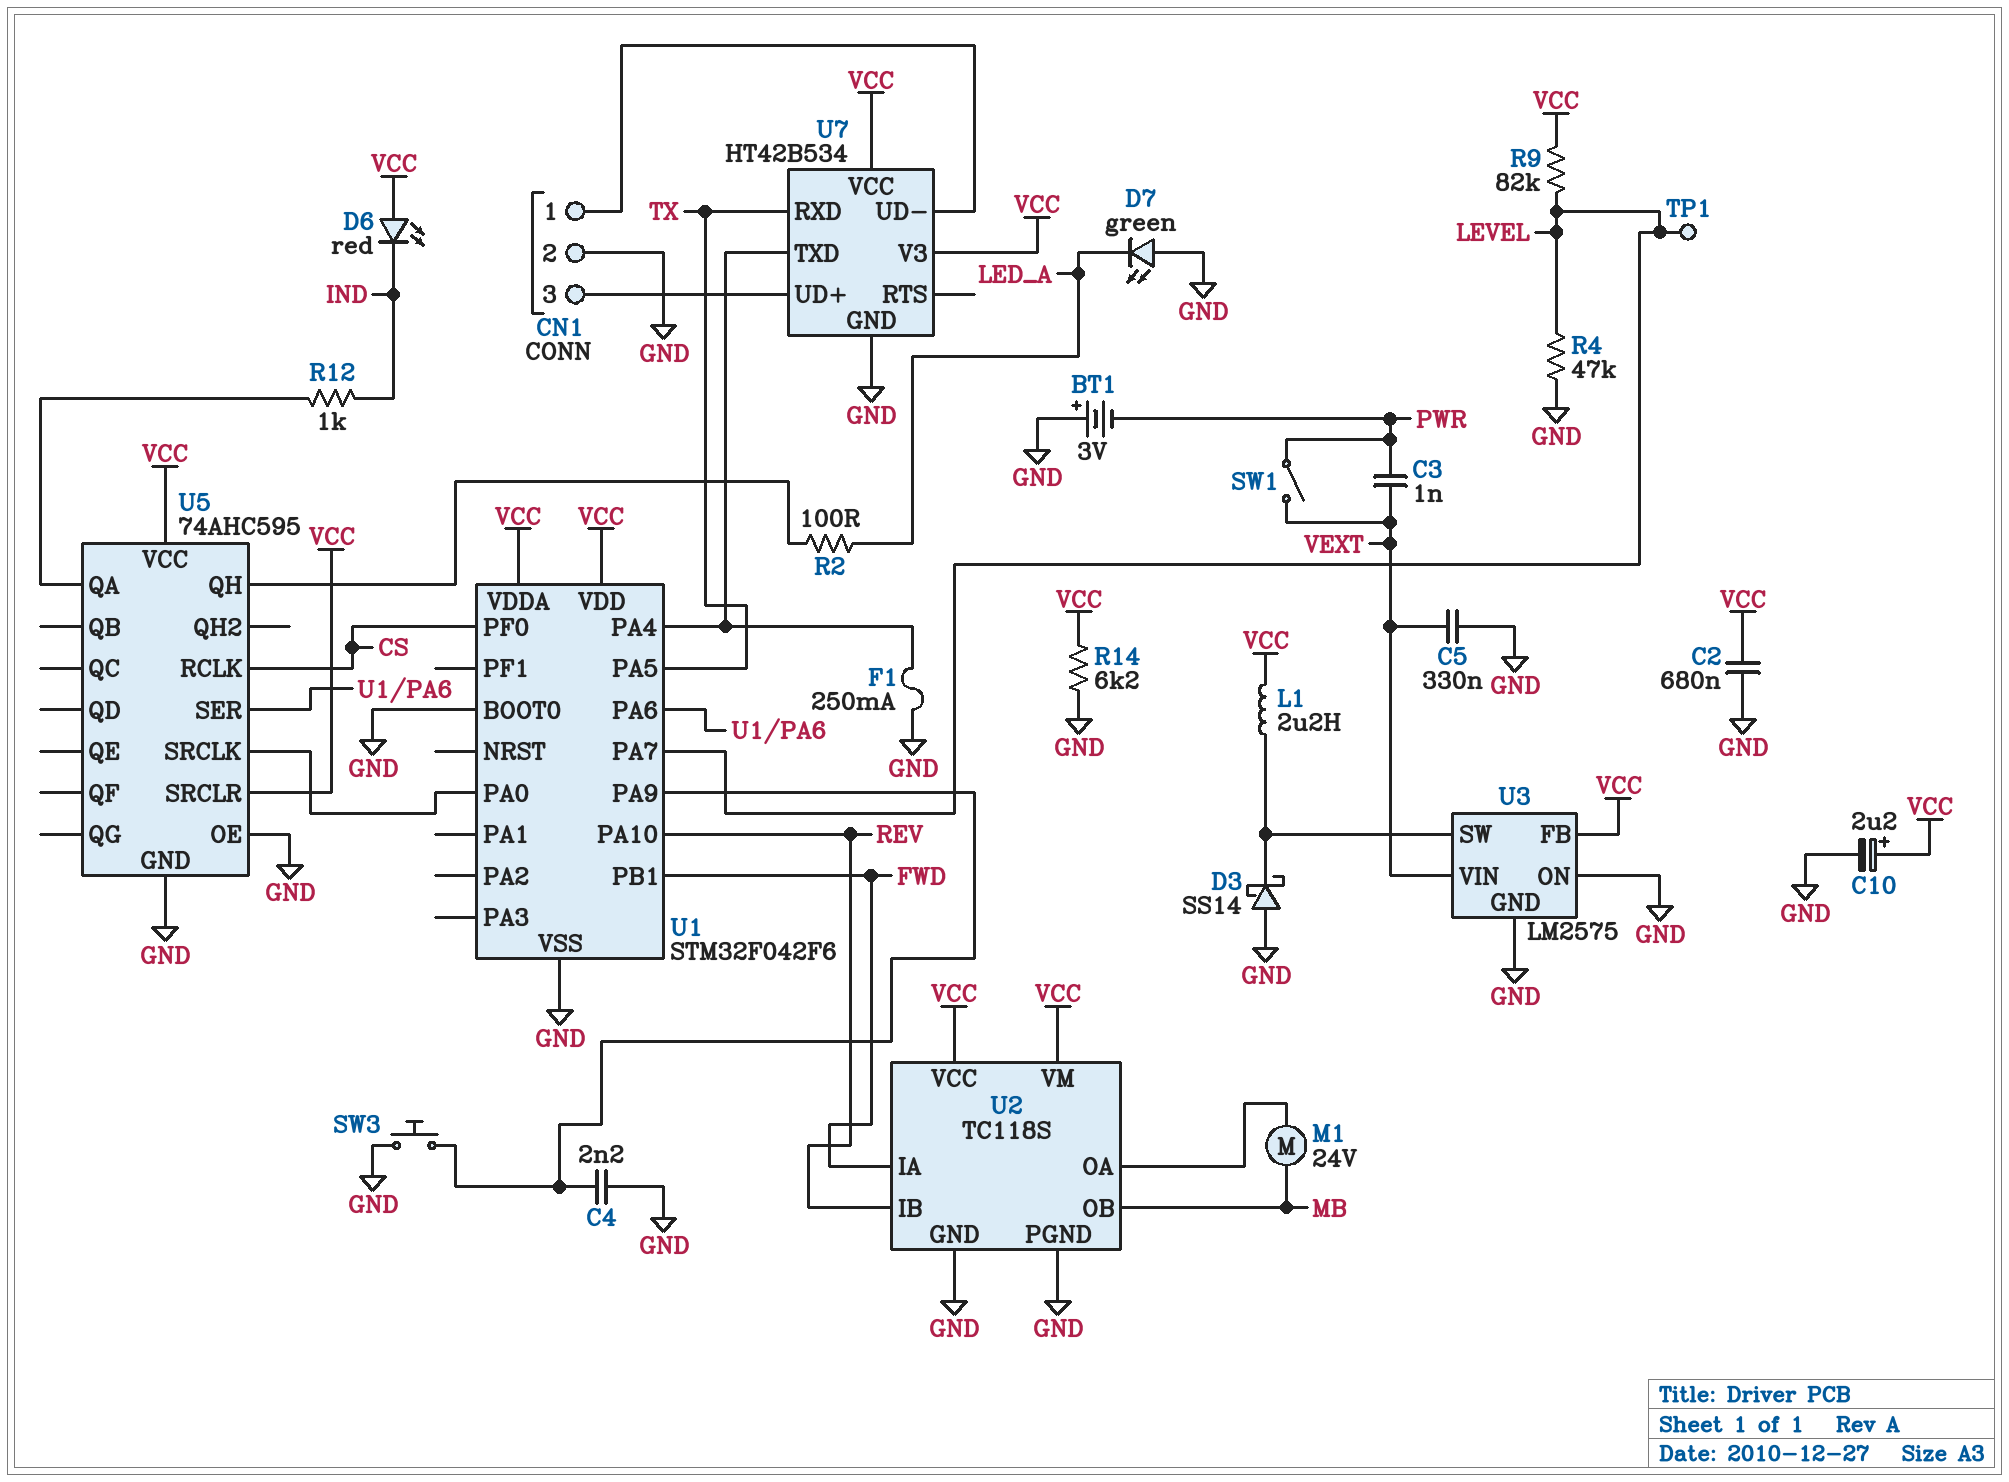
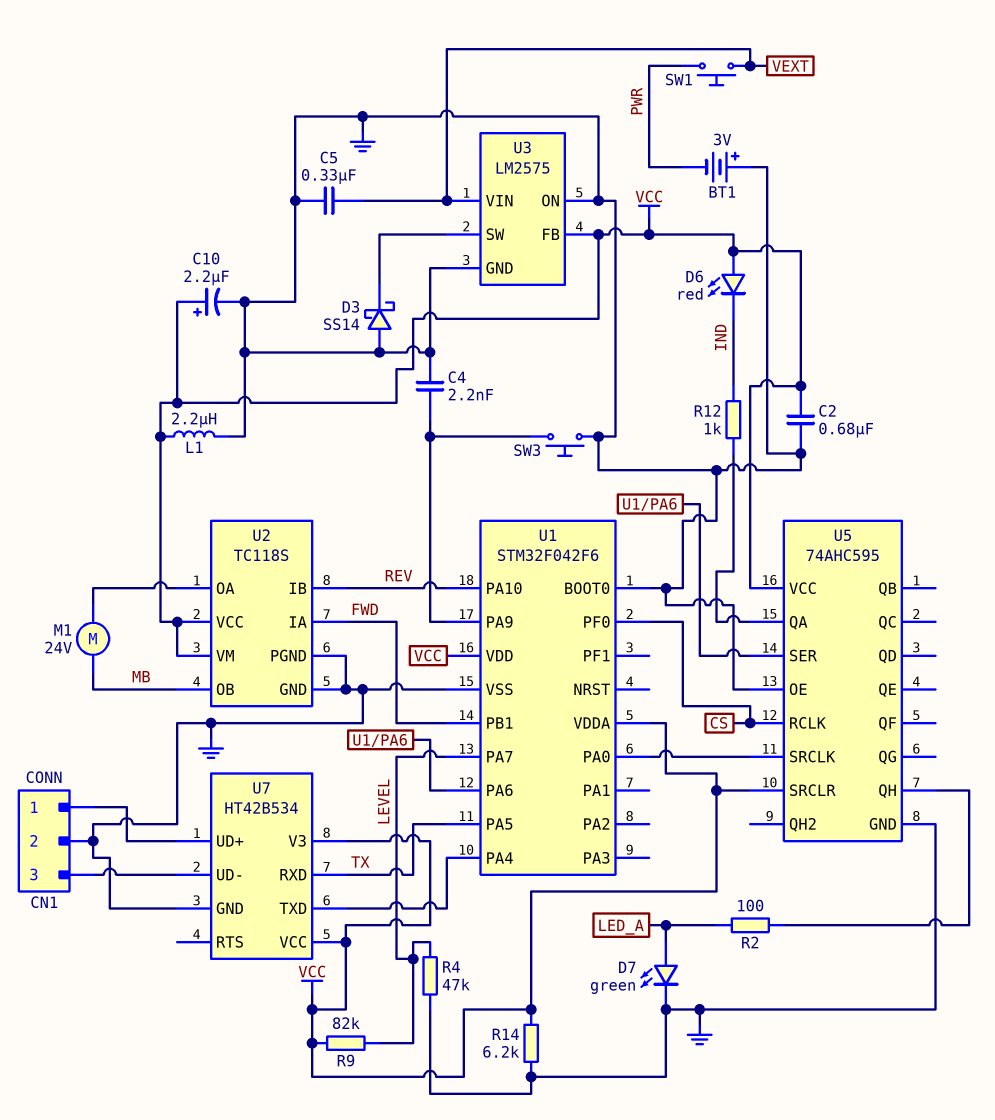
C3: 1nF (PWR, VEXT) -> none
D7: LED green (A GND, K LED_A) -> LED green (A LED_A, K GND)
F1: 250mA (GND, U1/PA4) -> none
L1: 2.2uH (U3/SW, VCC) -> 2.2uH (GND, VCC)
SW1: switch (PWR, VEXT) -> button (PWR, VEXT)
TP1: test point (LEVEL) -> none
U7 pin UD+: CN1/3 -> CN1/1
U7 pin UD-: CN1/1 -> CN1/3

